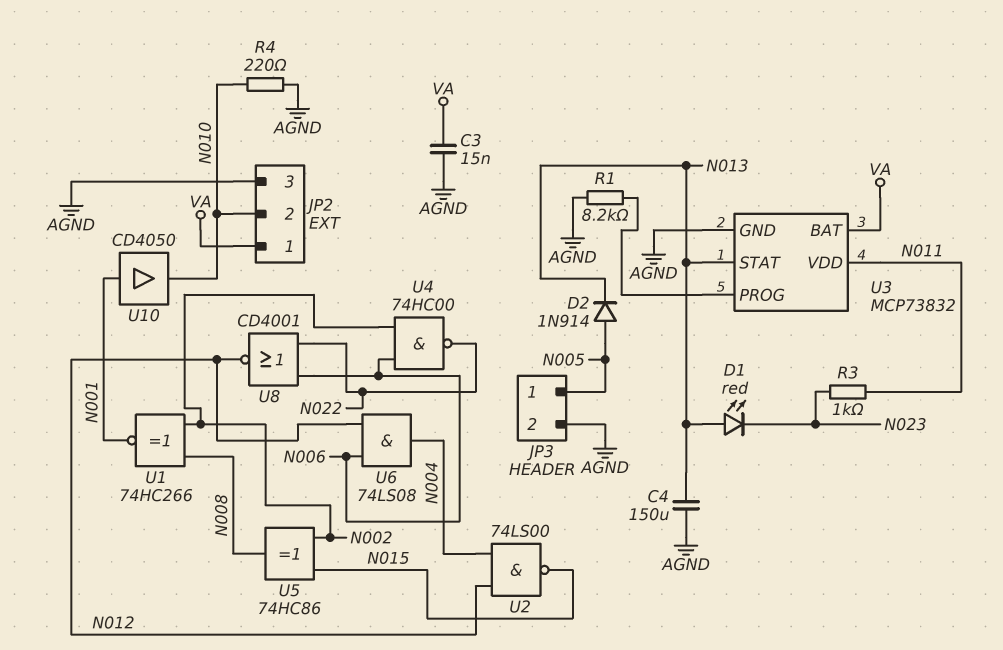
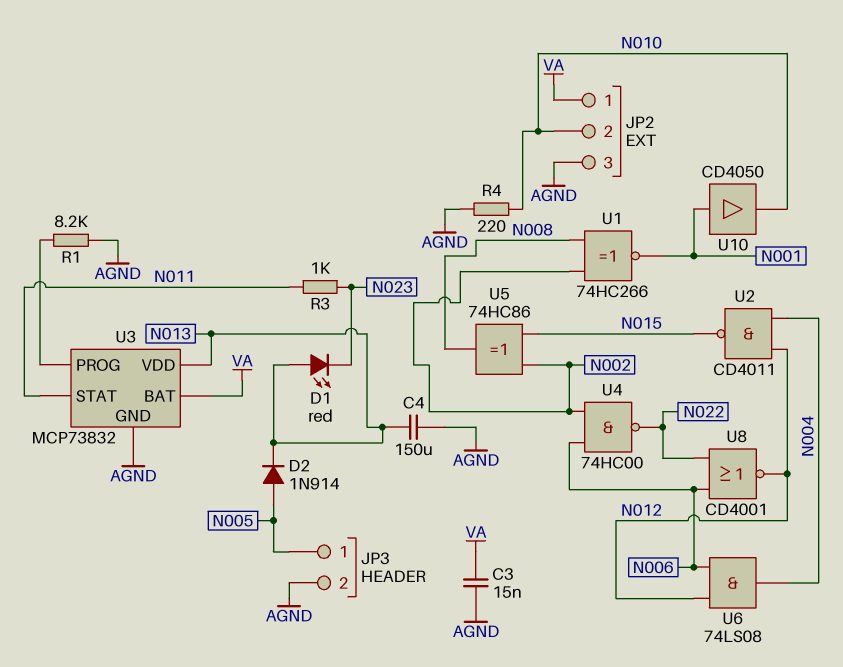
U2: NAND 74LS00 (in N004, in N012, out N015) -> NAND CD4011 (in N004, in N012, out N015)
U3 pin STAT: N013 -> N011
U3 pin VDD: N011 -> N013

